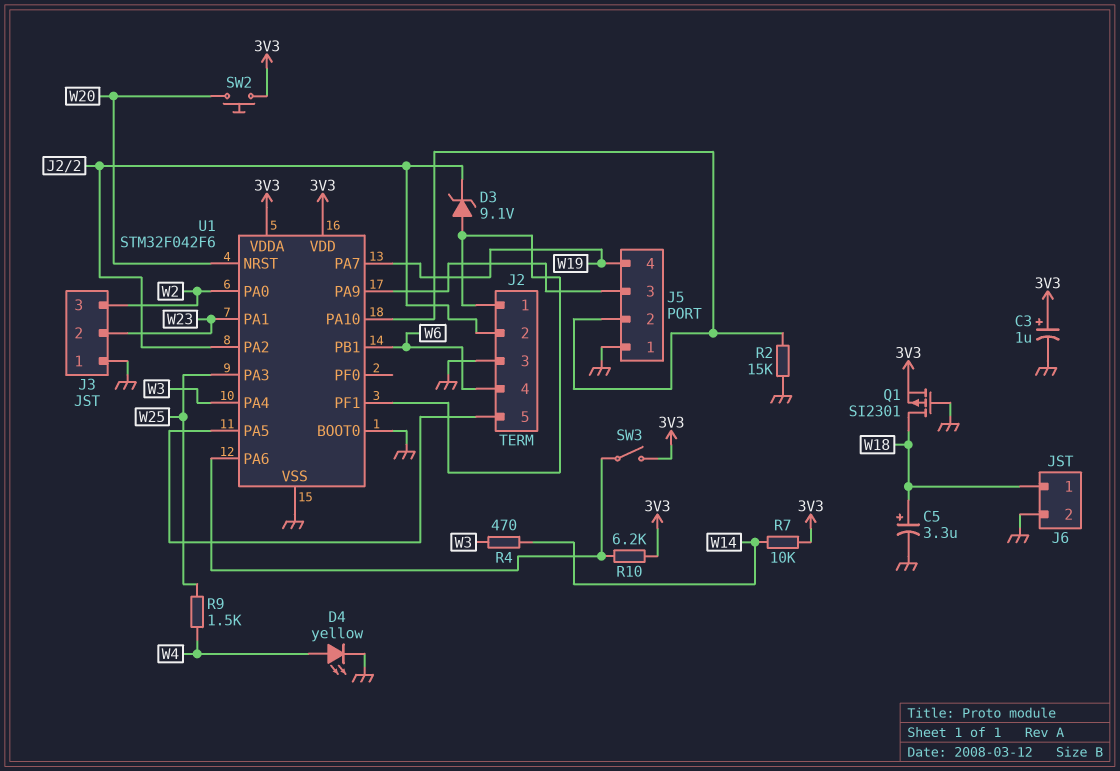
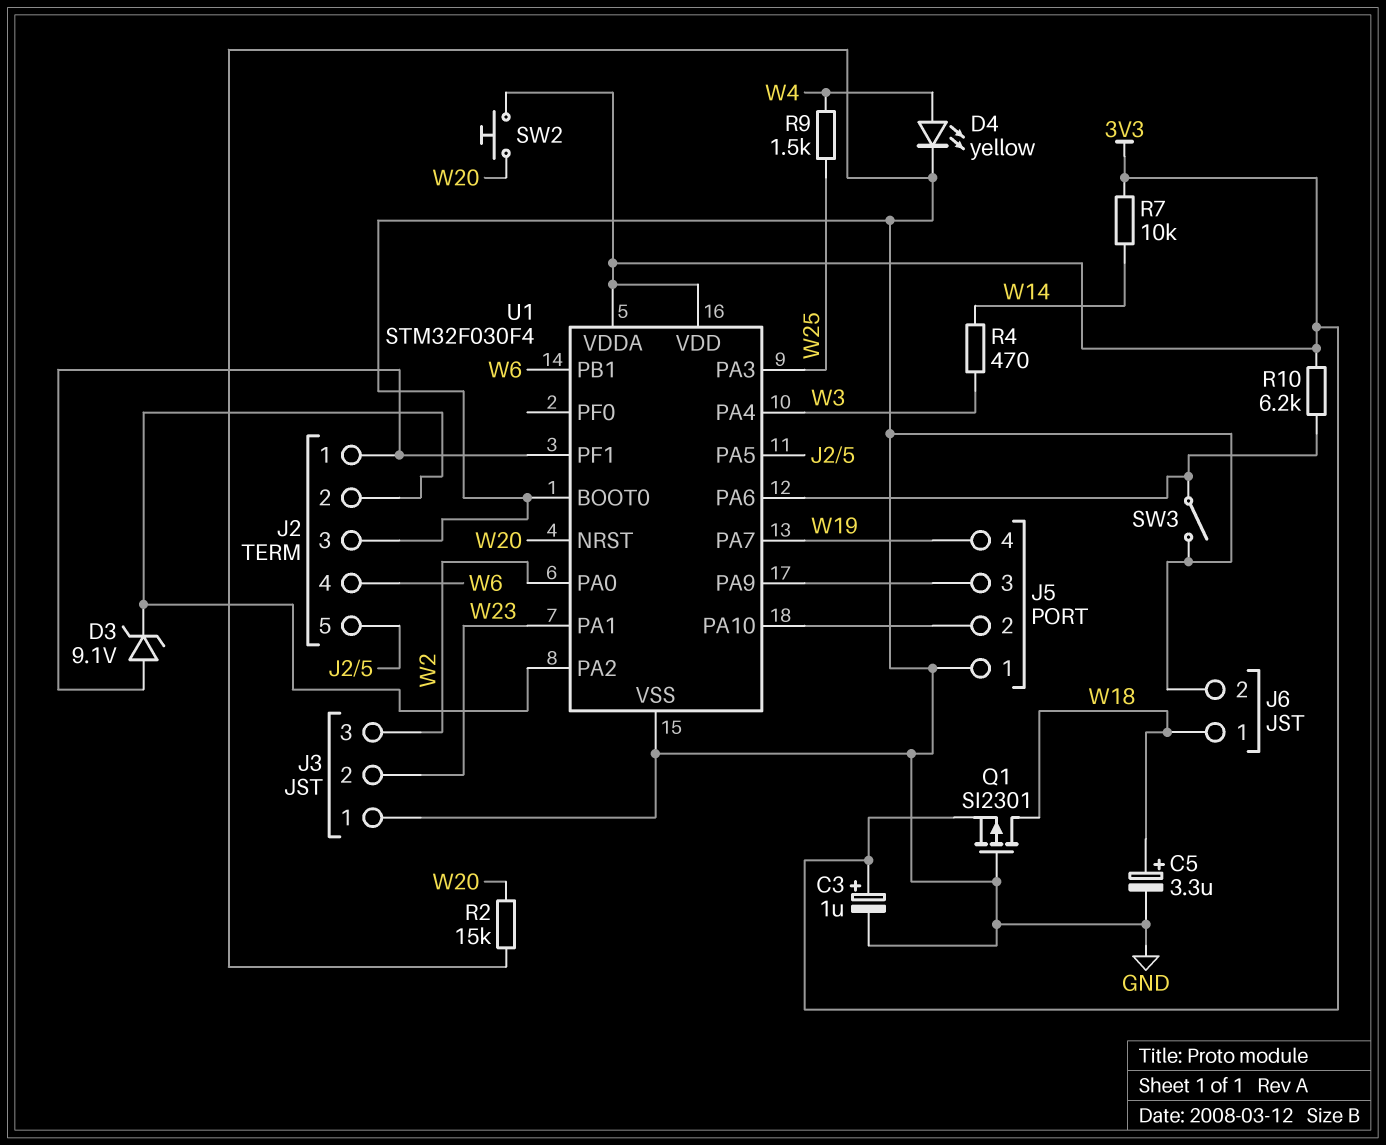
R2: 15k (GND, J5/2) -> 15k (GND, W20)
SW3: switch (3V3, U1/PA6) -> switch (GND, U1/PA6)
U1: STM32F042F6 -> STM32F030F4

